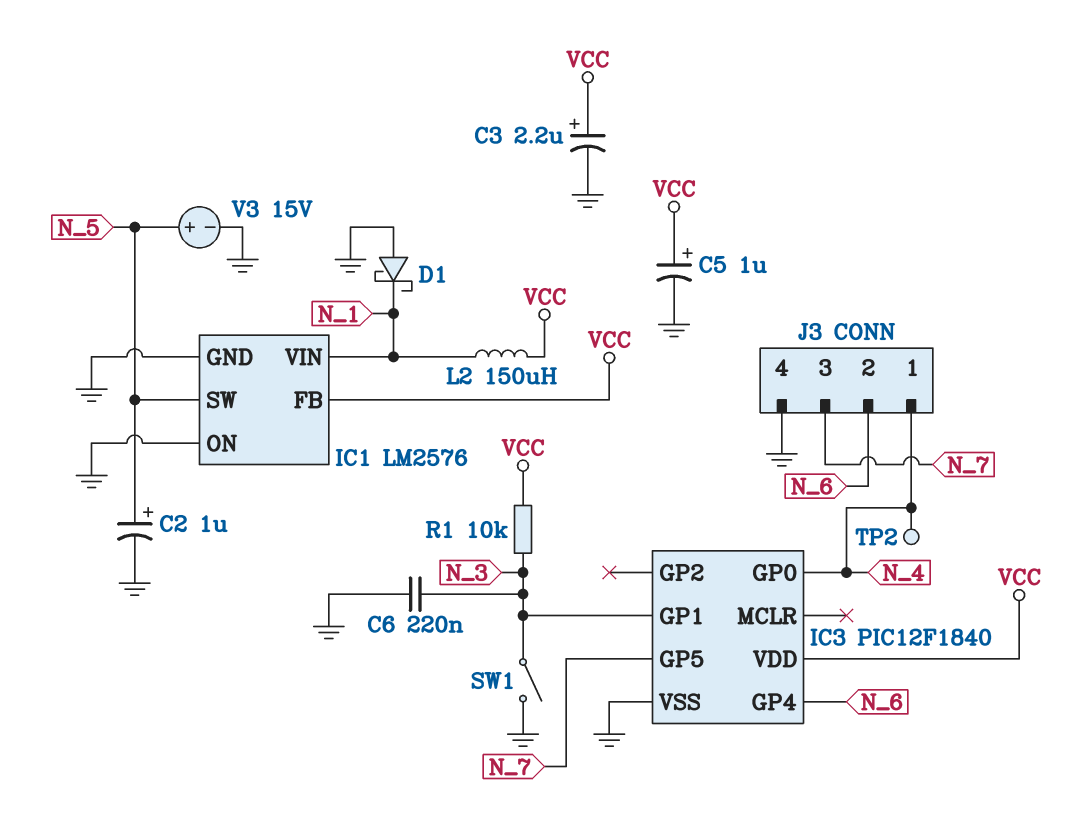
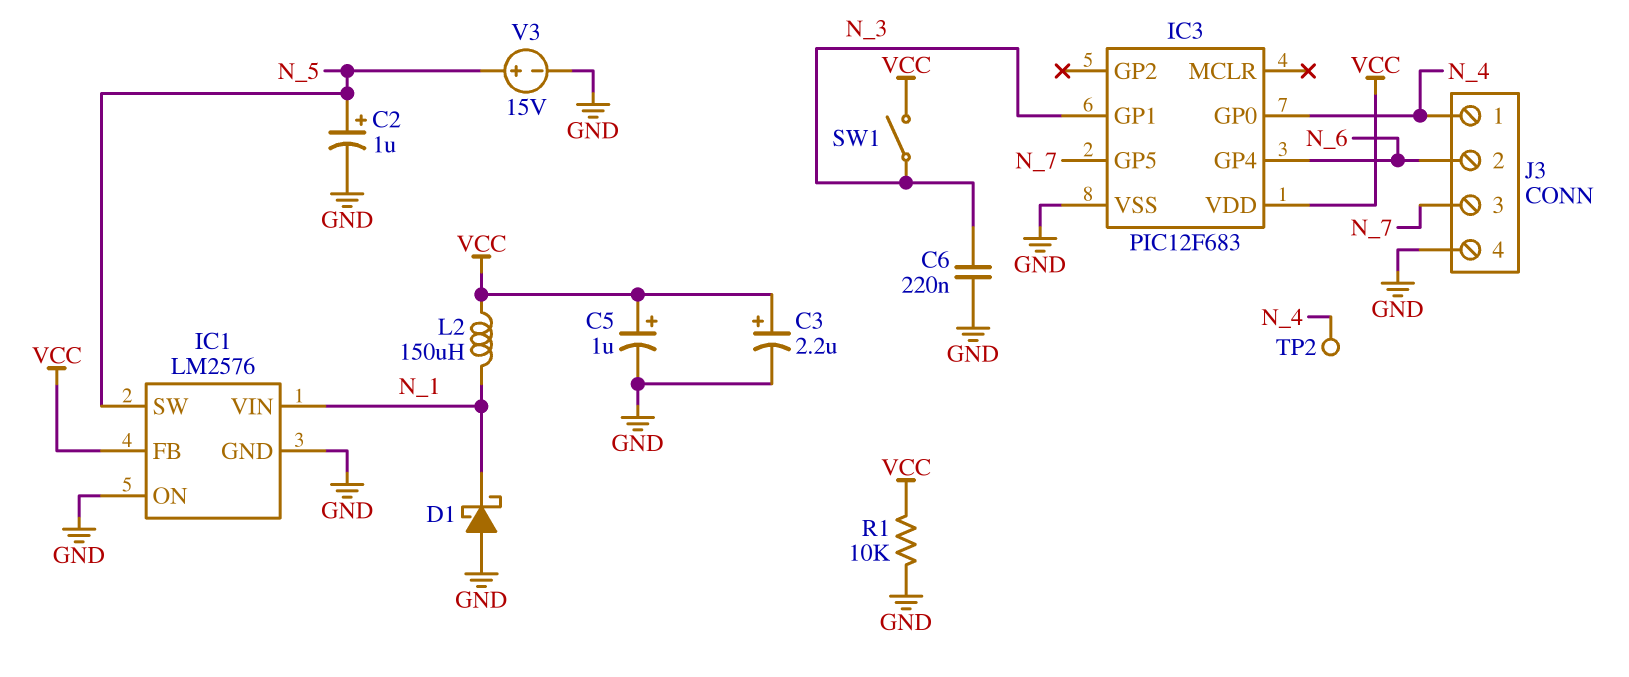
IC3: PIC12F1840 -> PIC12F683
R1: 10k (N_3, VCC) -> 10k (GND, VCC)
SW1: switch (GND, N_3) -> switch (N_3, VCC)

